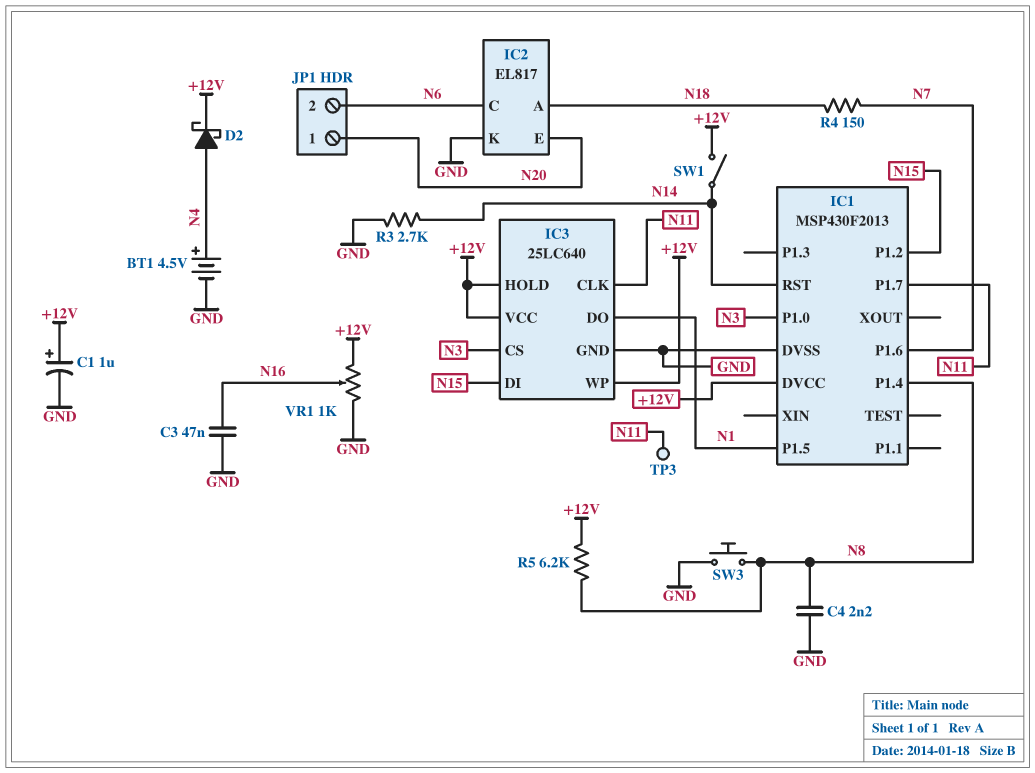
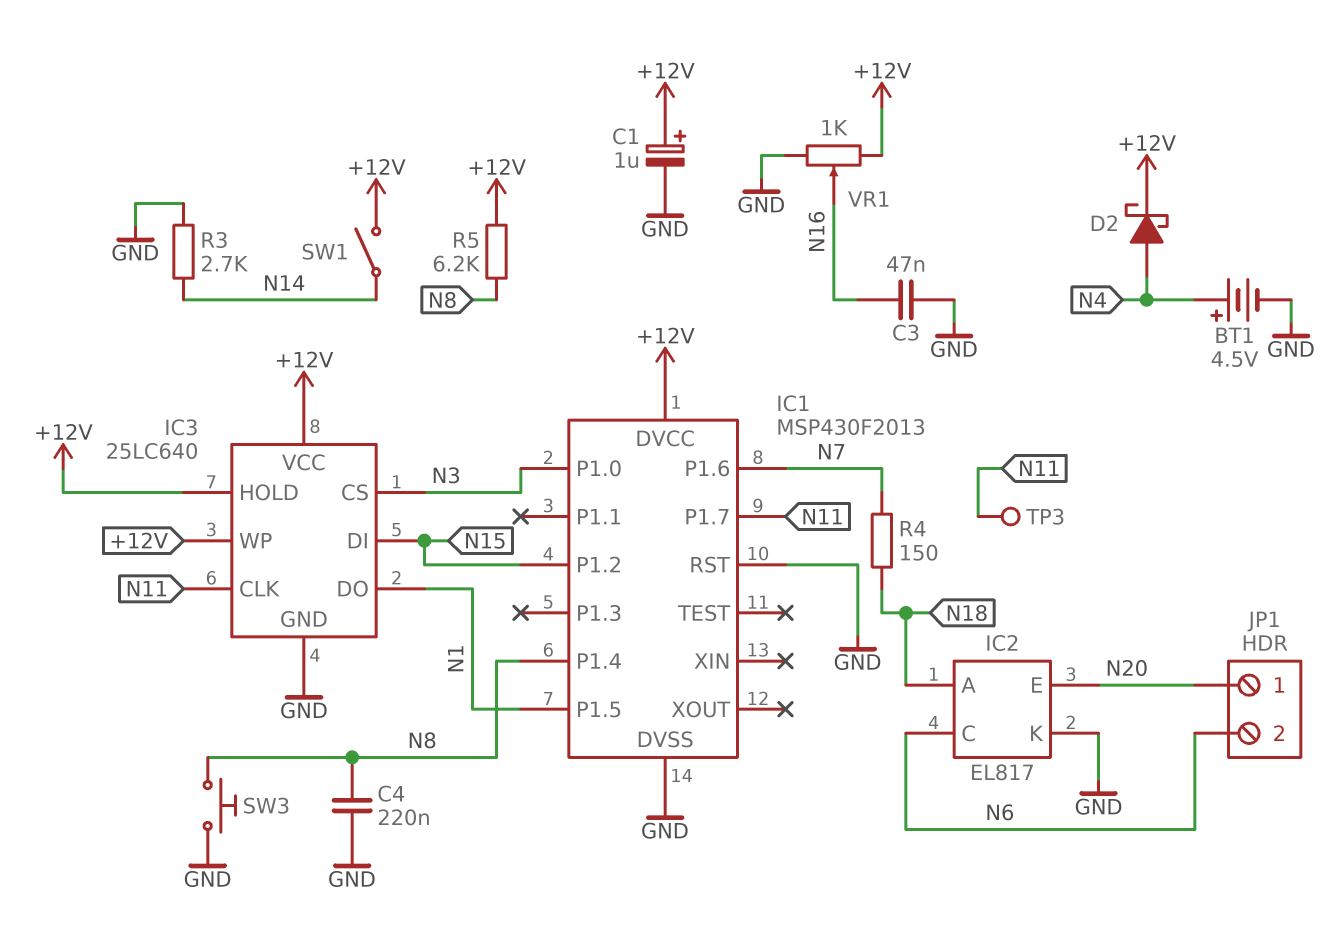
C4: 2.2nF (GND, N8) -> 220nF (GND, N8)
IC1 pin RST: N14 -> GND

